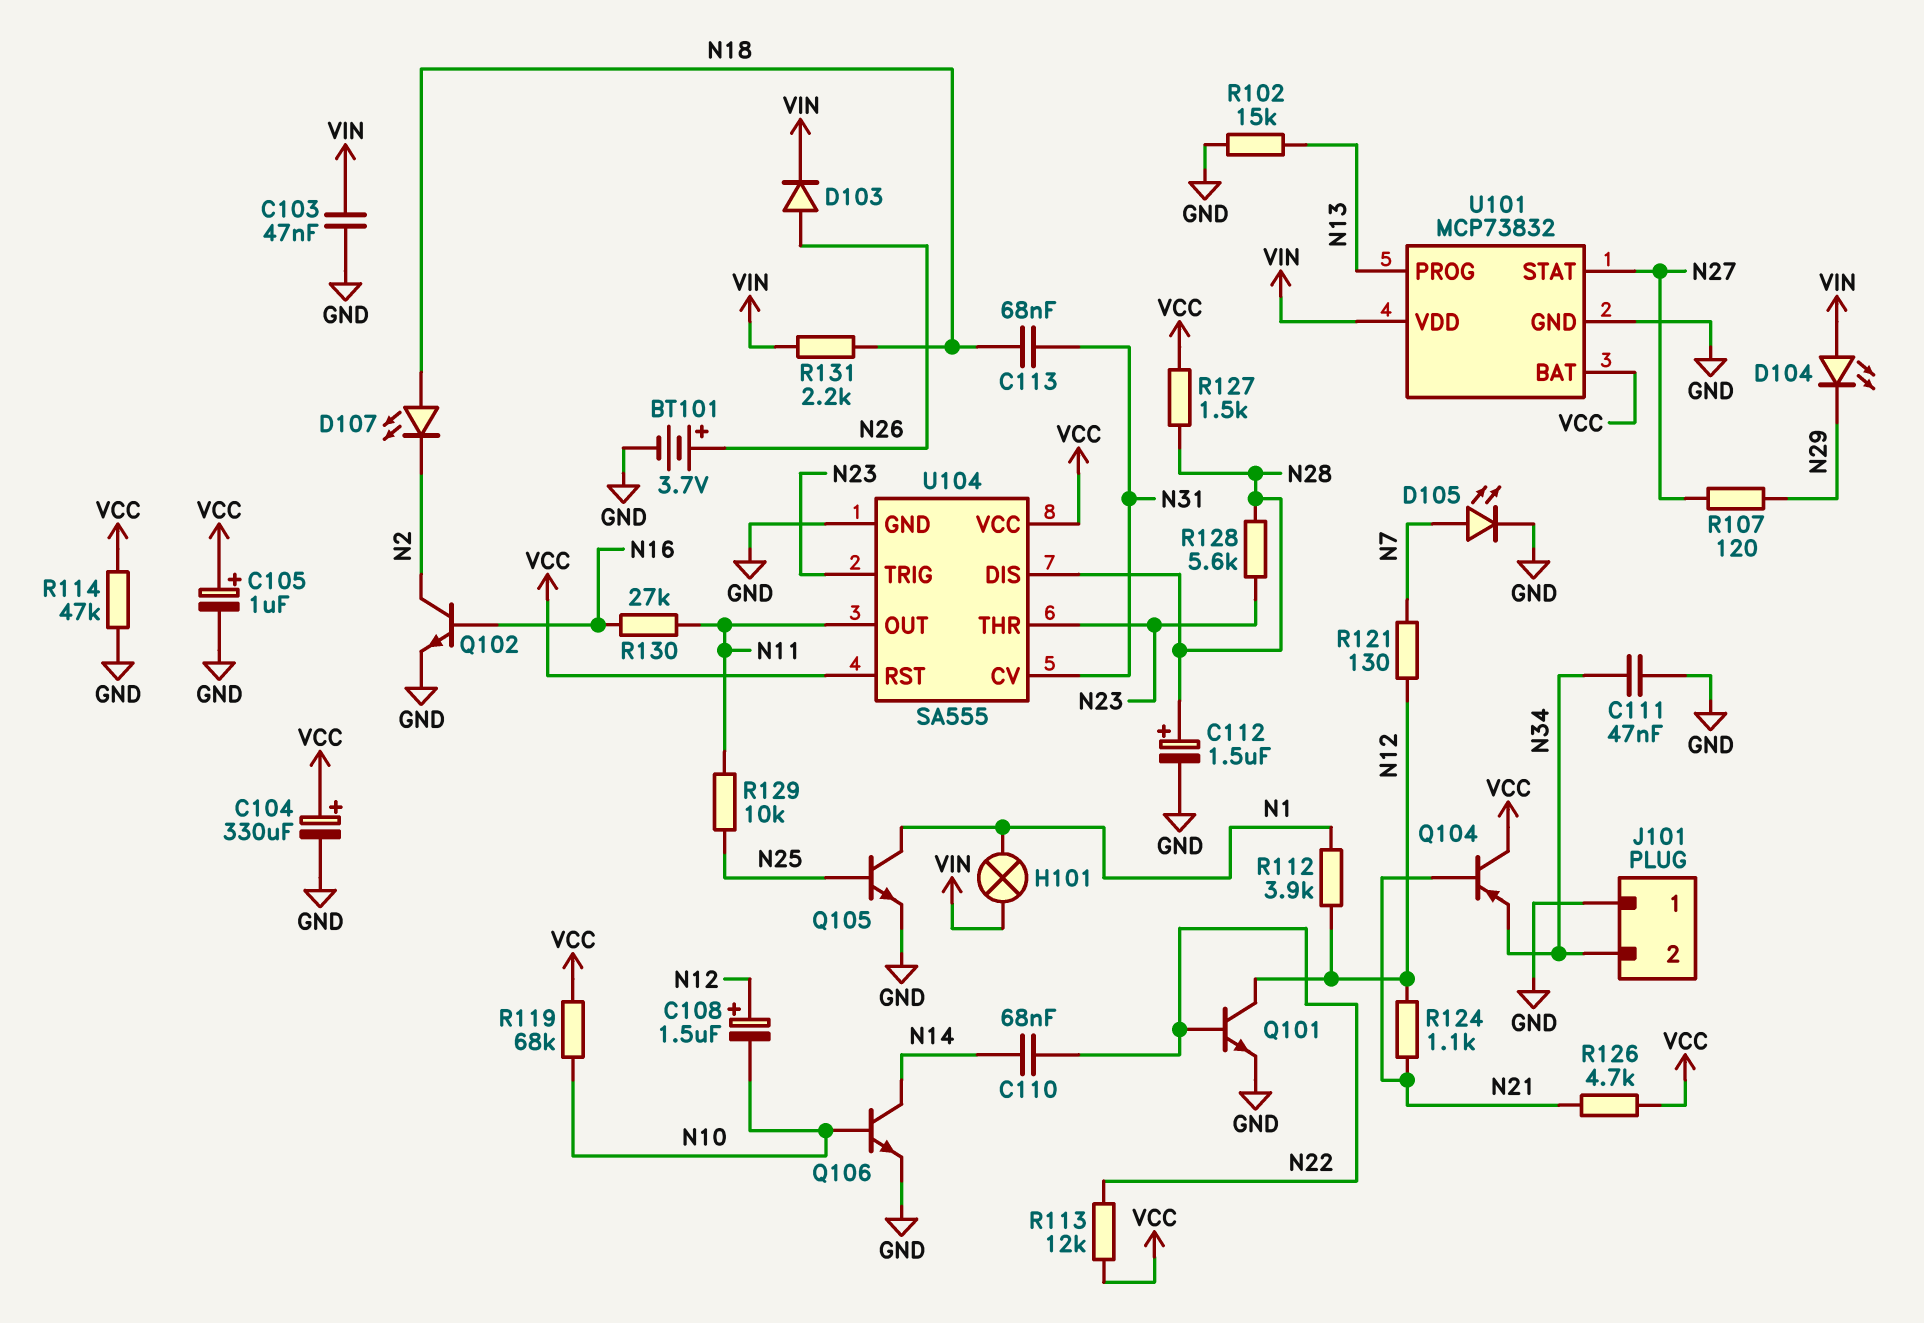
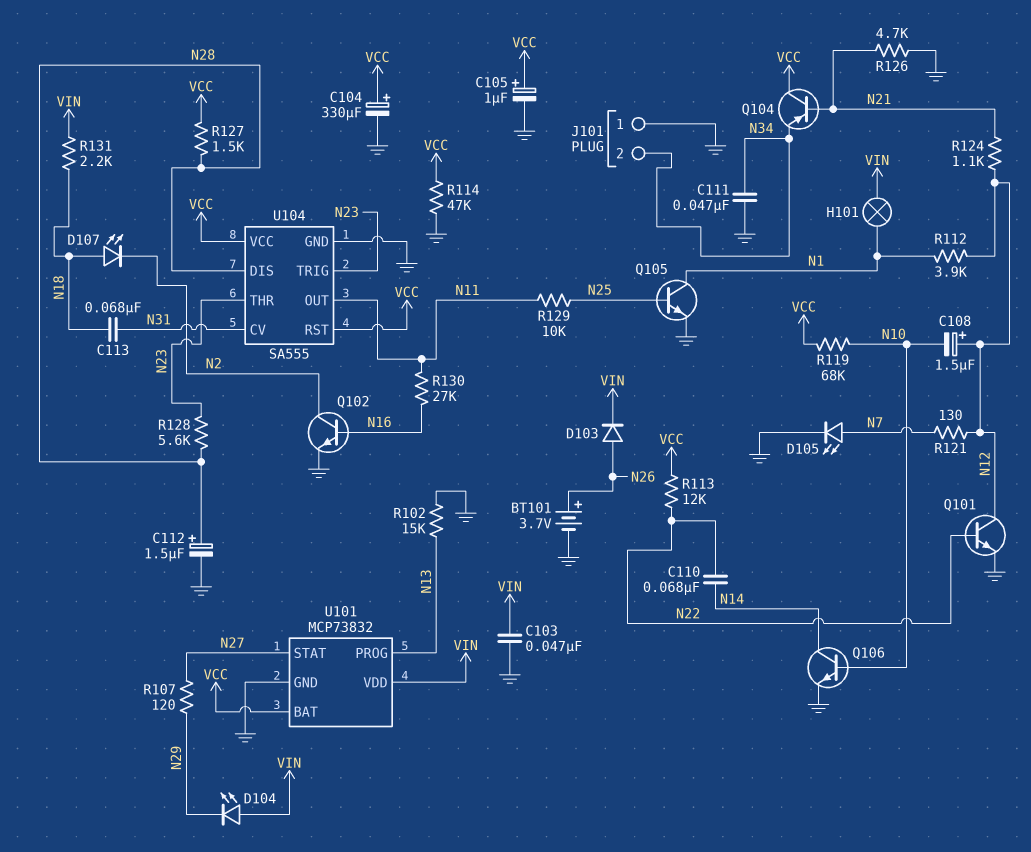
R126: 4.7k (N21, VCC) -> 4.7k (GND, N21)

